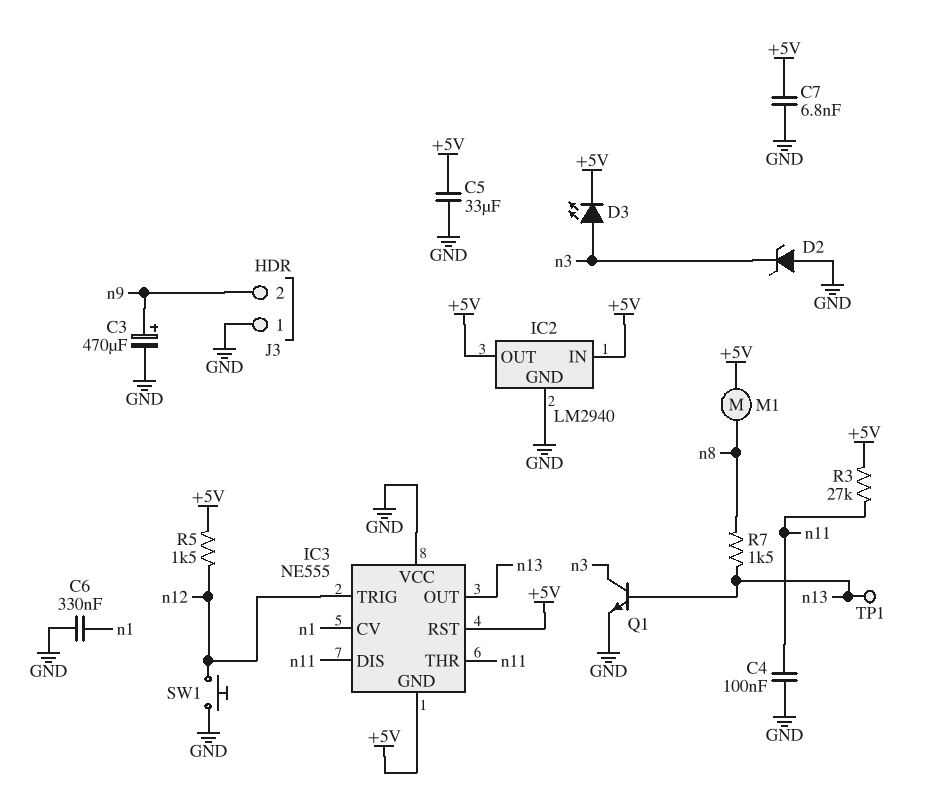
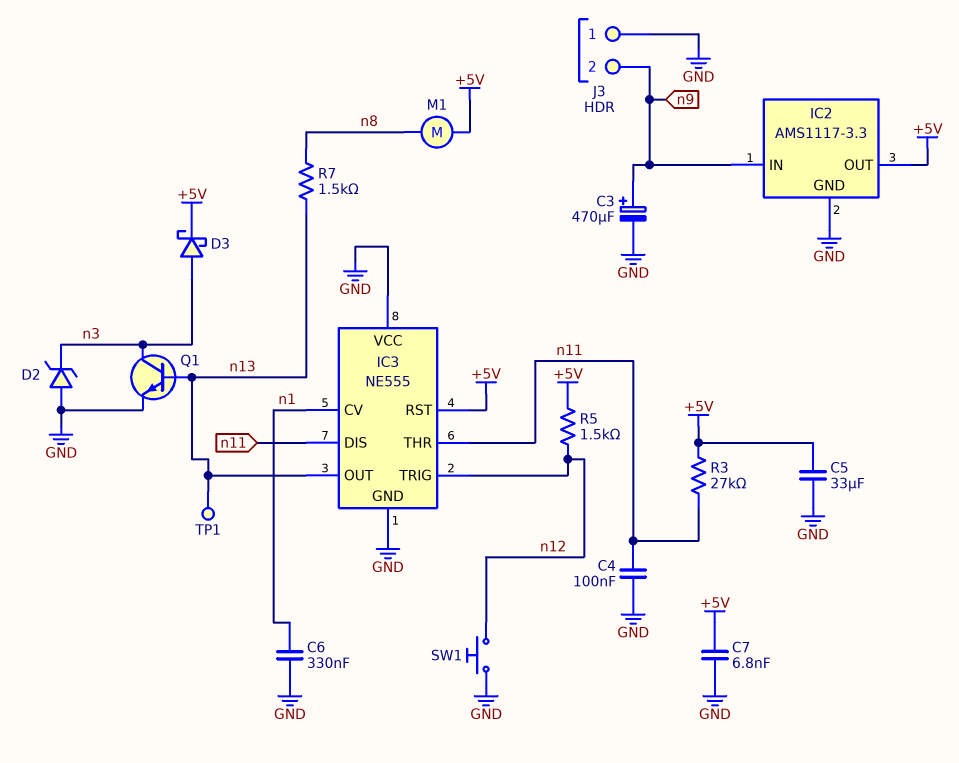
D3: LED (A n3, K +5V) -> schottky (A n3, K +5V)
IC2: LM2940 -> AMS1117-3.3
IC2 pin IN: +5V -> n9
IC3 pin GND: +5V -> GND

